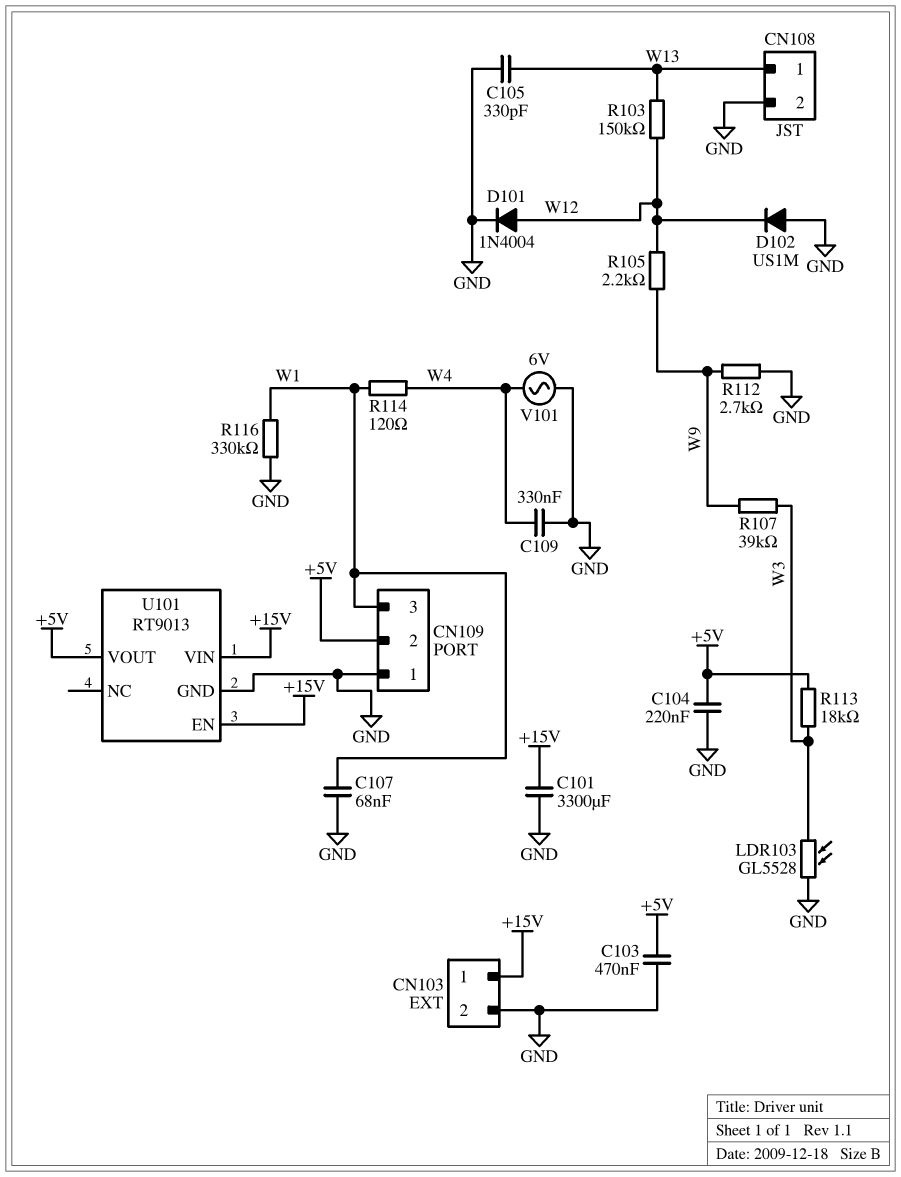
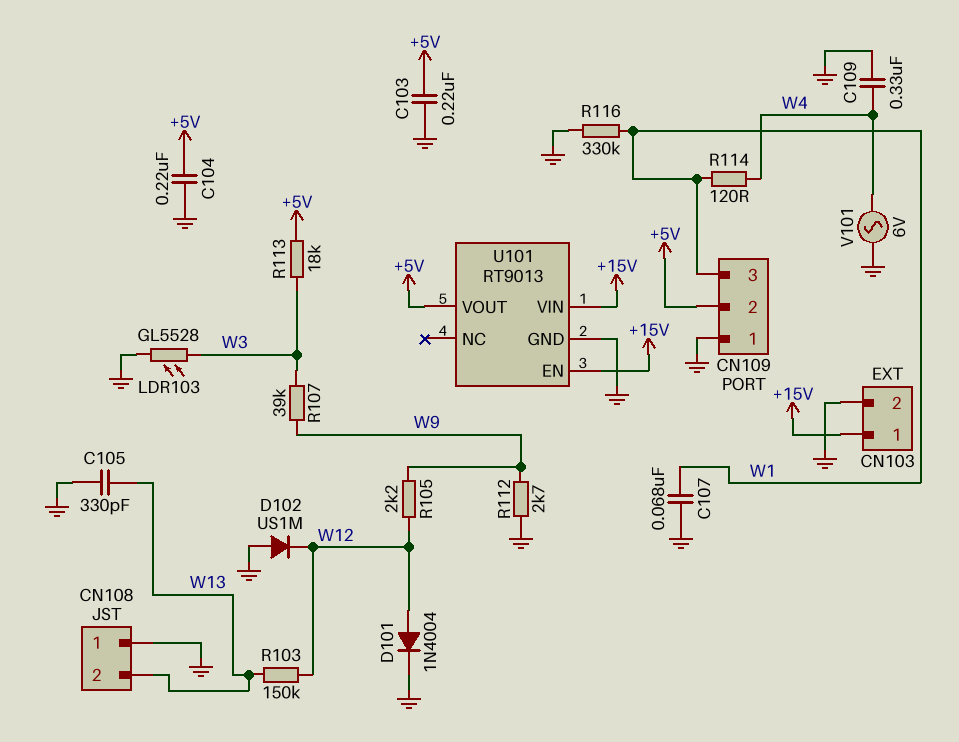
C101: 3300uF (+15V, GND) -> none
C103: 470nF (+5V, GND) -> 220nF (+5V, GND)
CN108 pin 1: W13 -> GND
CN108 pin 2: GND -> W13

